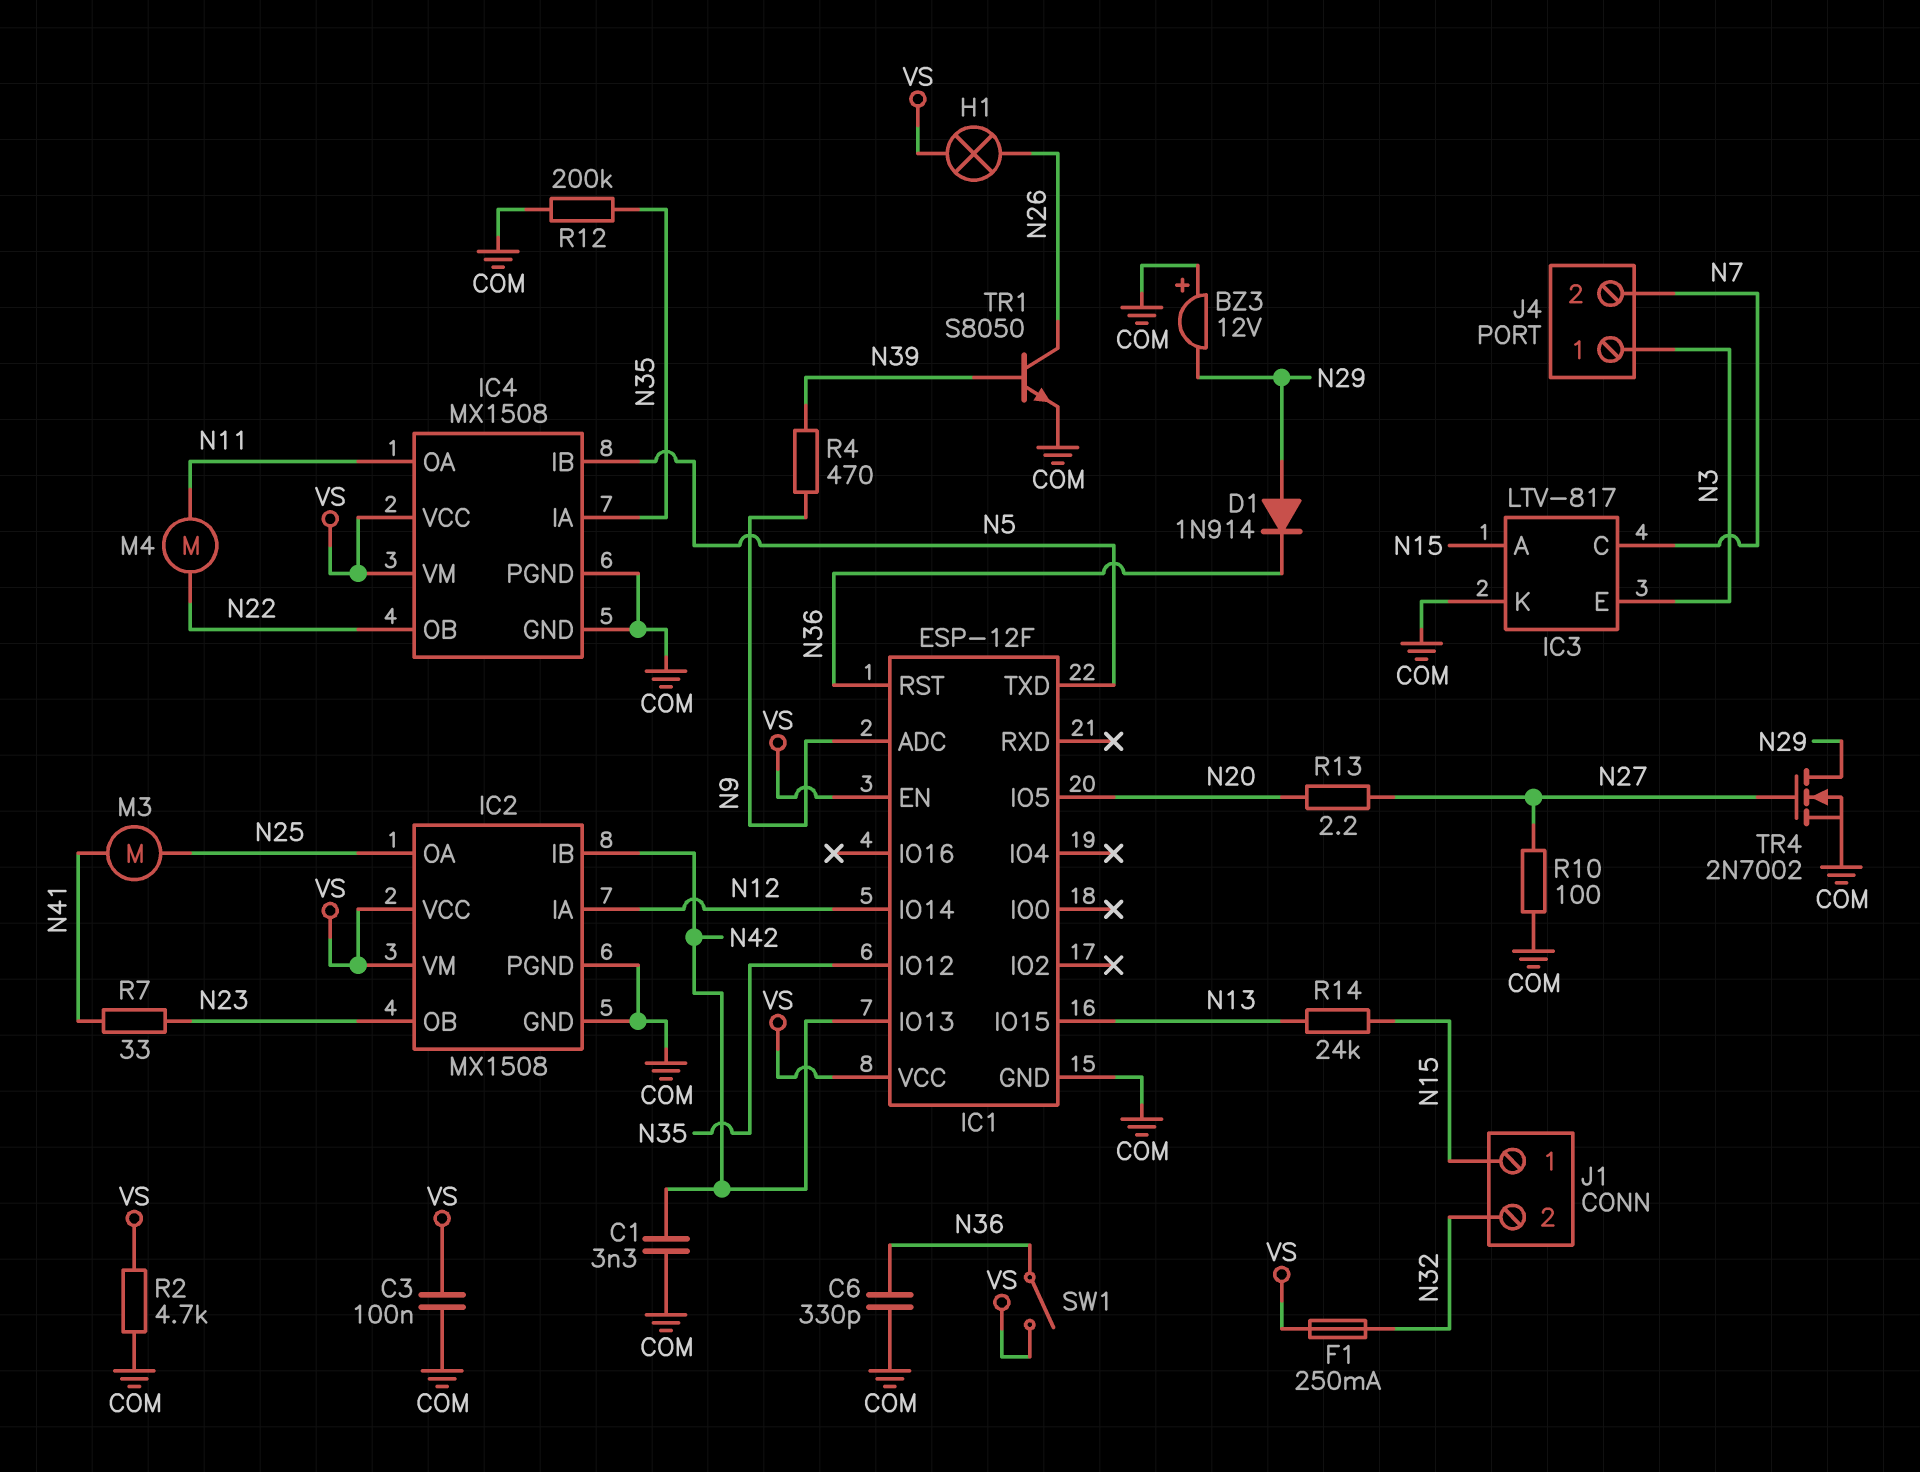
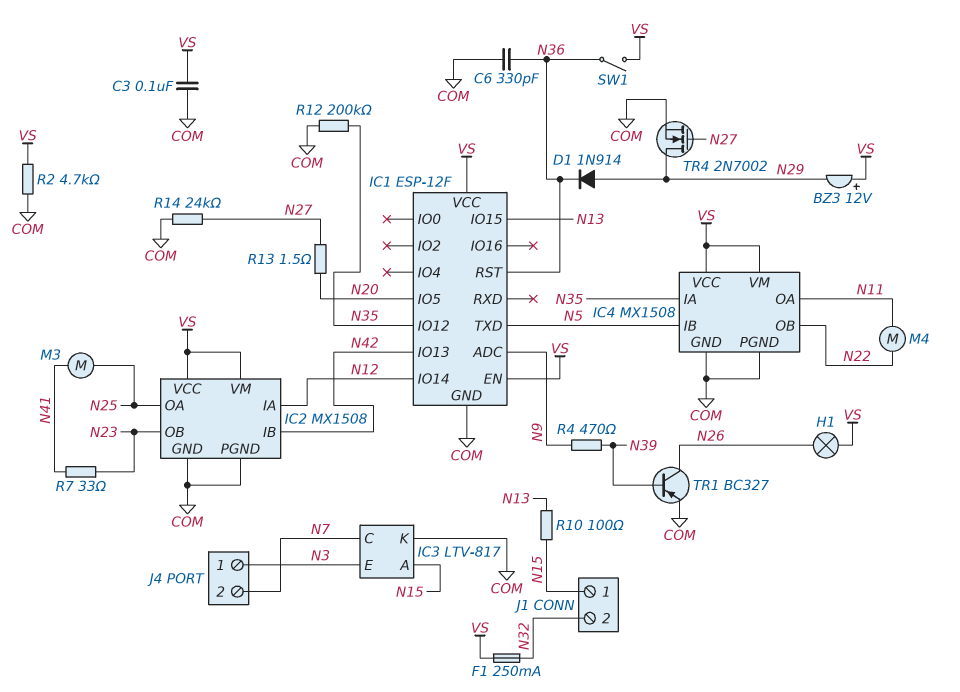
BZ3: buzzer 12V (plus COM, minus N29) -> buzzer 12V (plus VS, minus N29)
C1: 3.3nF (COM, N42) -> none
R10: 100 (COM, N27) -> 100 (N13, N15)
R13: 2.2 (N20, N27) -> 1.5 (N20, N27)
R14: 24k (N13, N15) -> 24k (COM, N27)
TR1: NPN S8050 (B N39, C N26, E COM) -> PNP BC327 (B N39, C N26, E COM)

